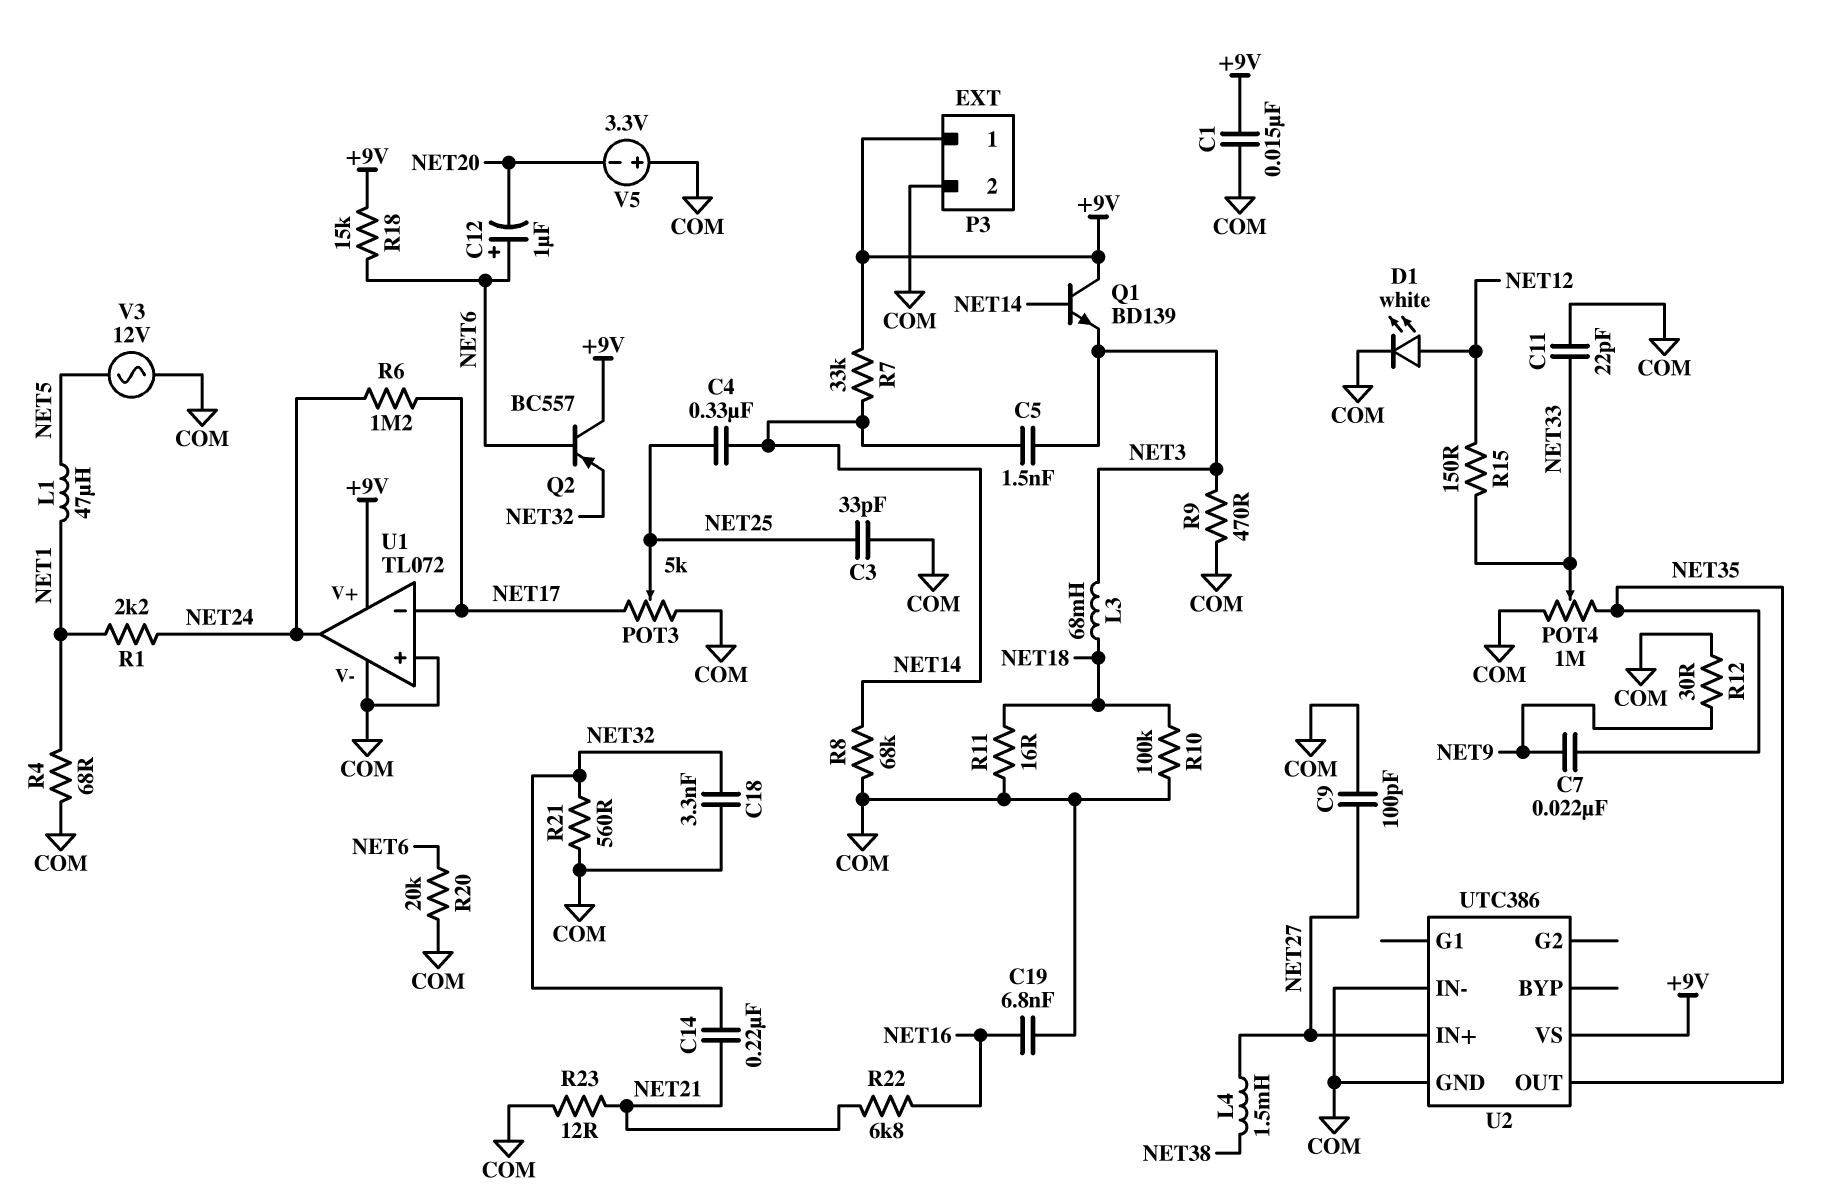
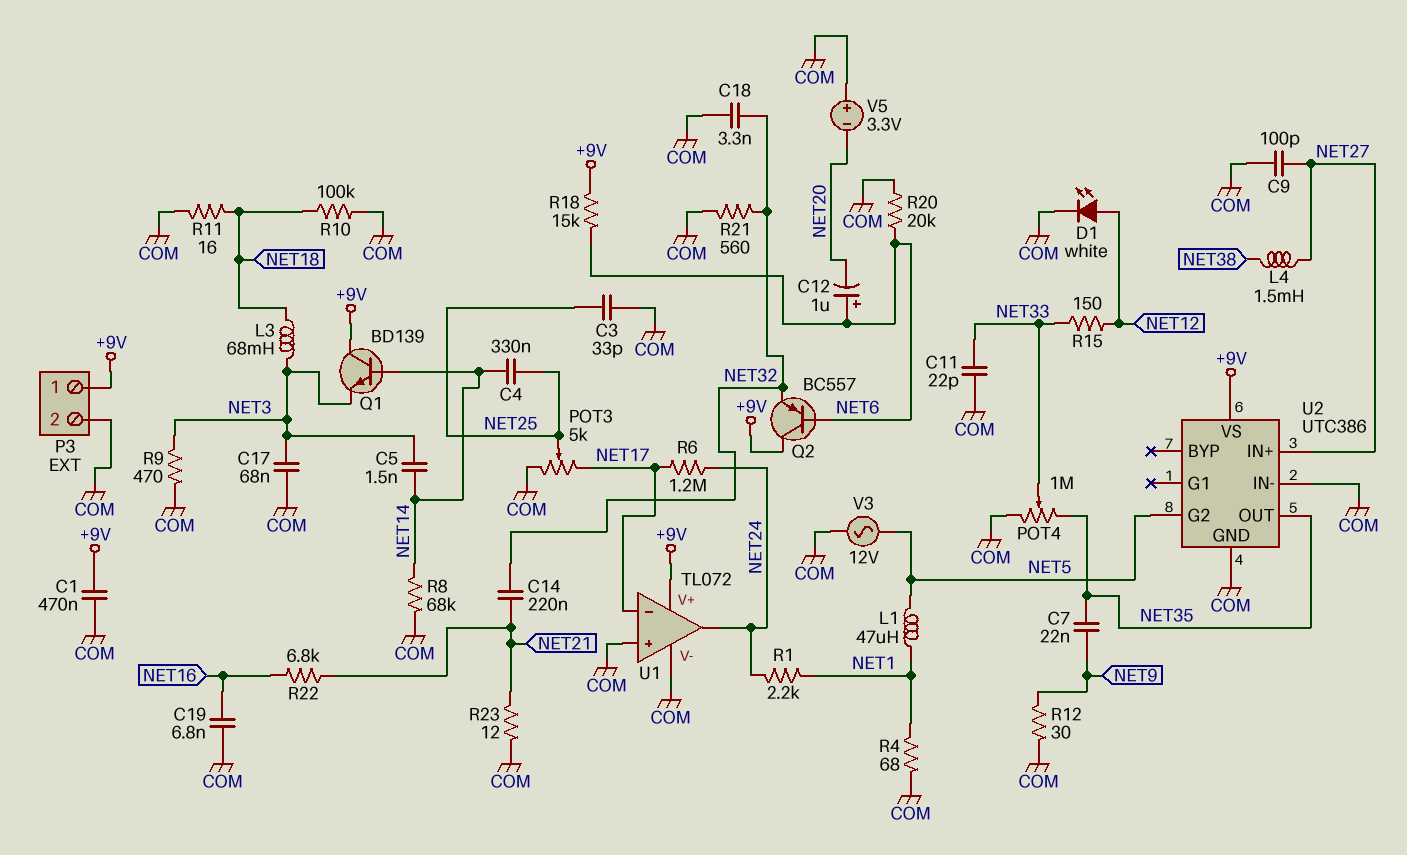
C1: 15nF (+9V, COM) -> 470nF (+9V, COM)
C17: none -> 68nF (COM, NET3)
R7: 33k (+9V, NET14) -> none
U2 pin G2: none -> NET5

